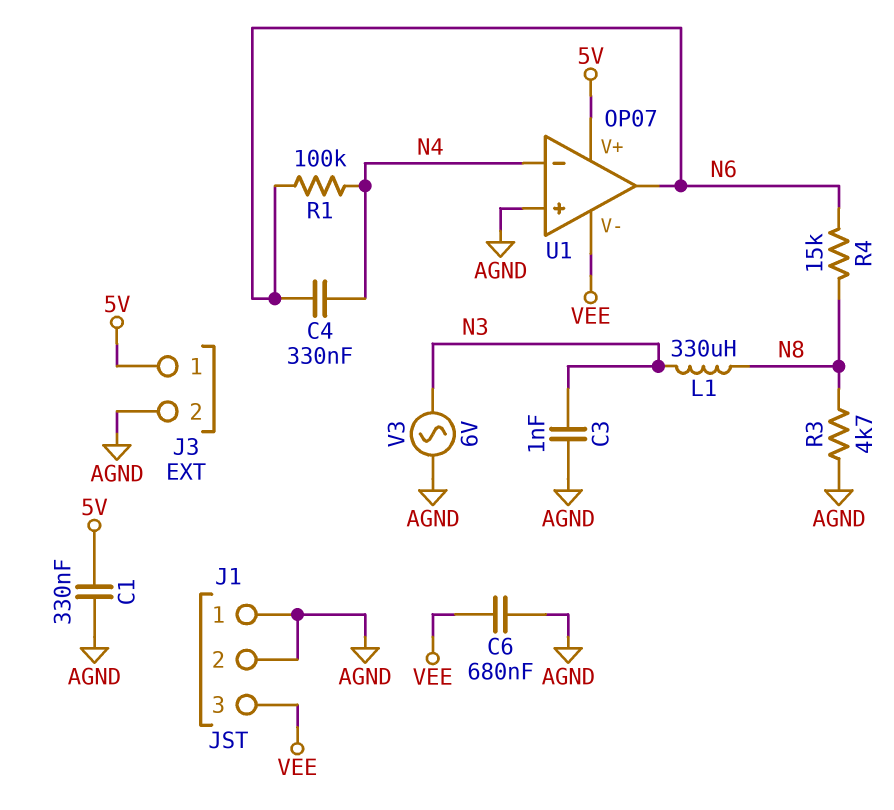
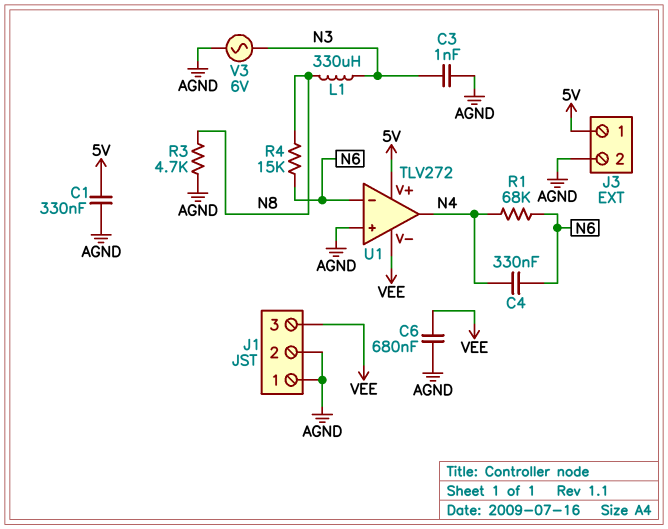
R1: 100k (N4, N6) -> 68k (N4, N6)
U1: OP07 -> TLV272
U1 pin in-: N4 -> N6
U1 pin out: N6 -> N4

